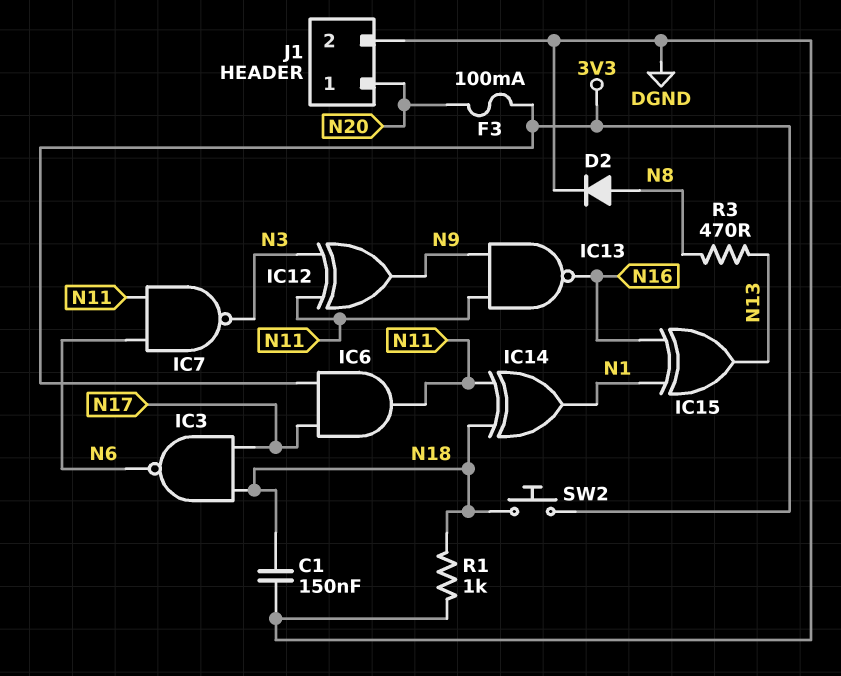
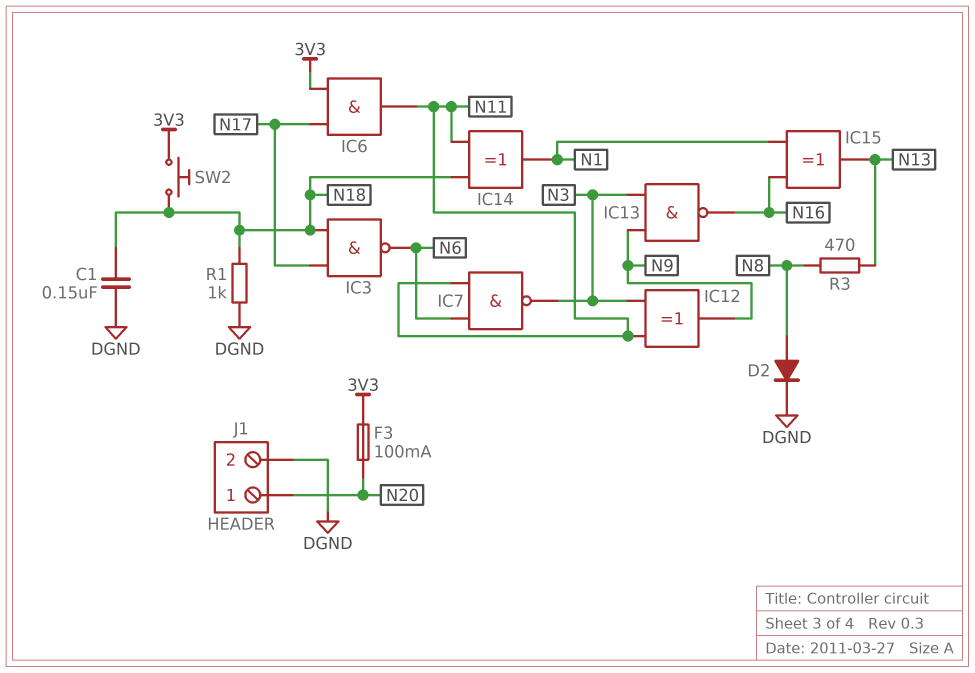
IC13: NAND (in N9, in N11, out N16) -> NAND (in N3, in N9, out N16)

